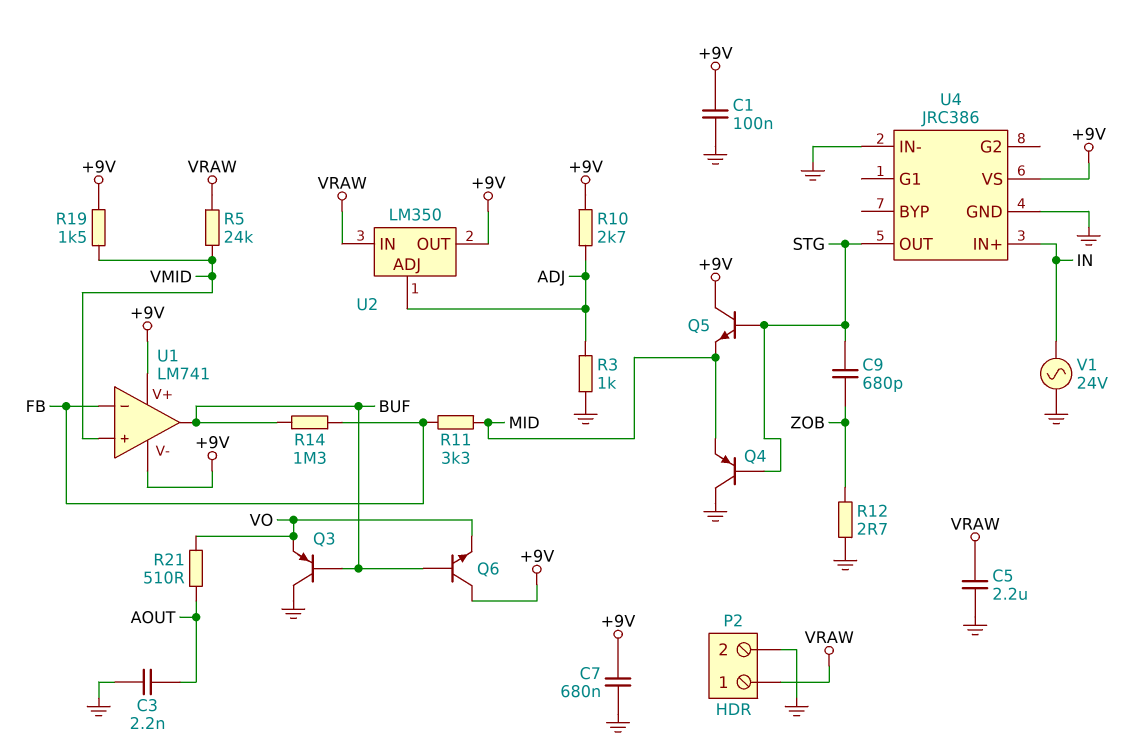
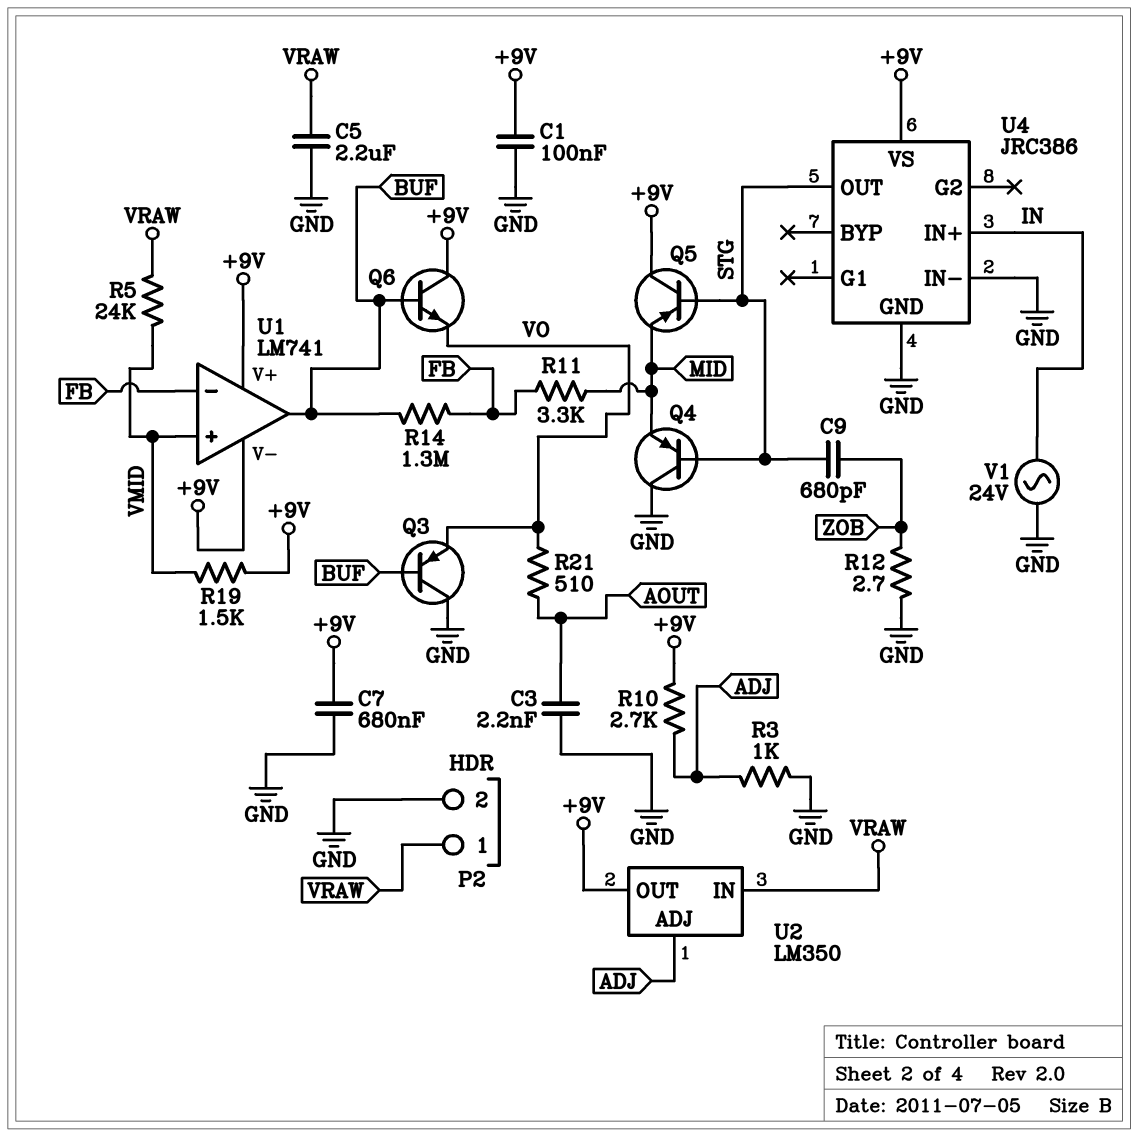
Q5: NPN (B STG, C +9V, E MID) -> PNP (B STG, C +9V, E MID)

